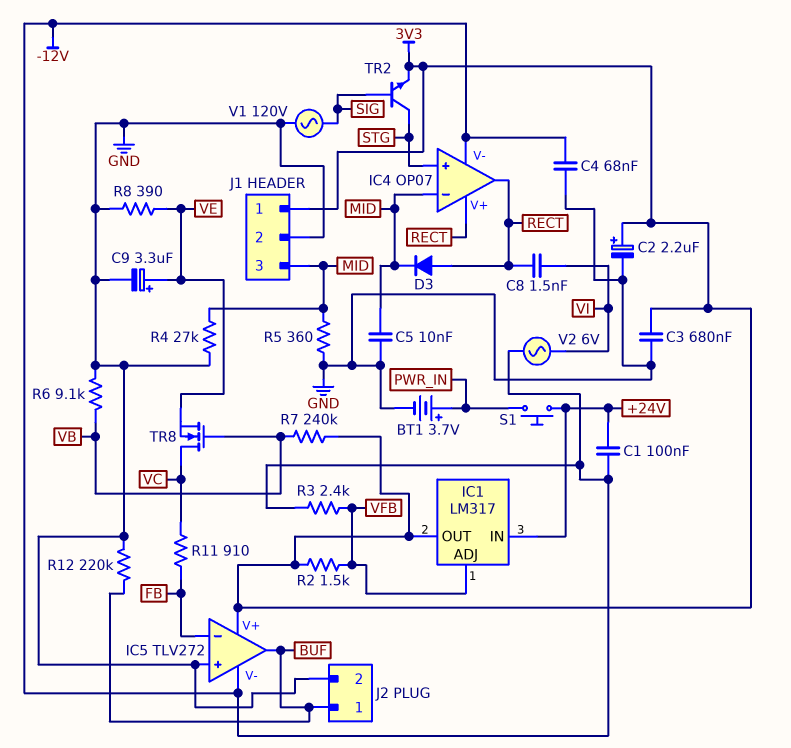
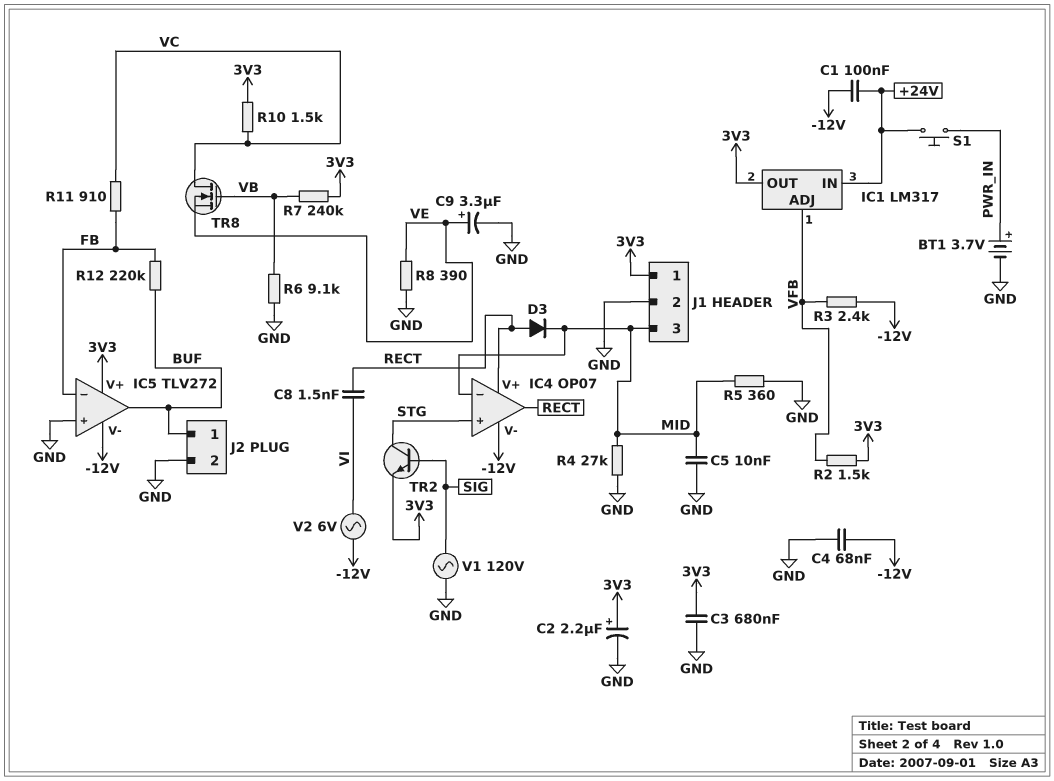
R10: none -> 1.5k (3V3, VC)
R12: 220k (BUF, GND) -> 220k (BUF, FB)

